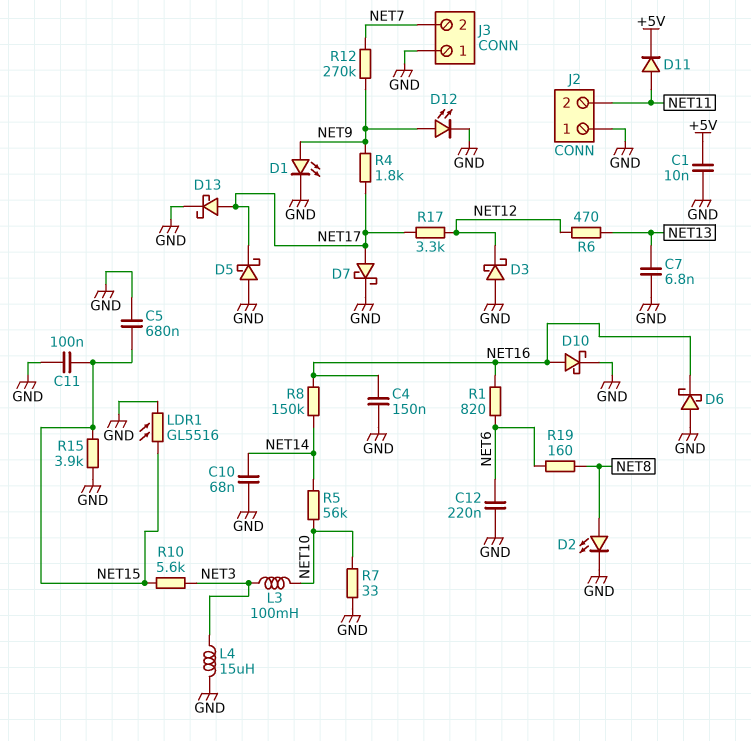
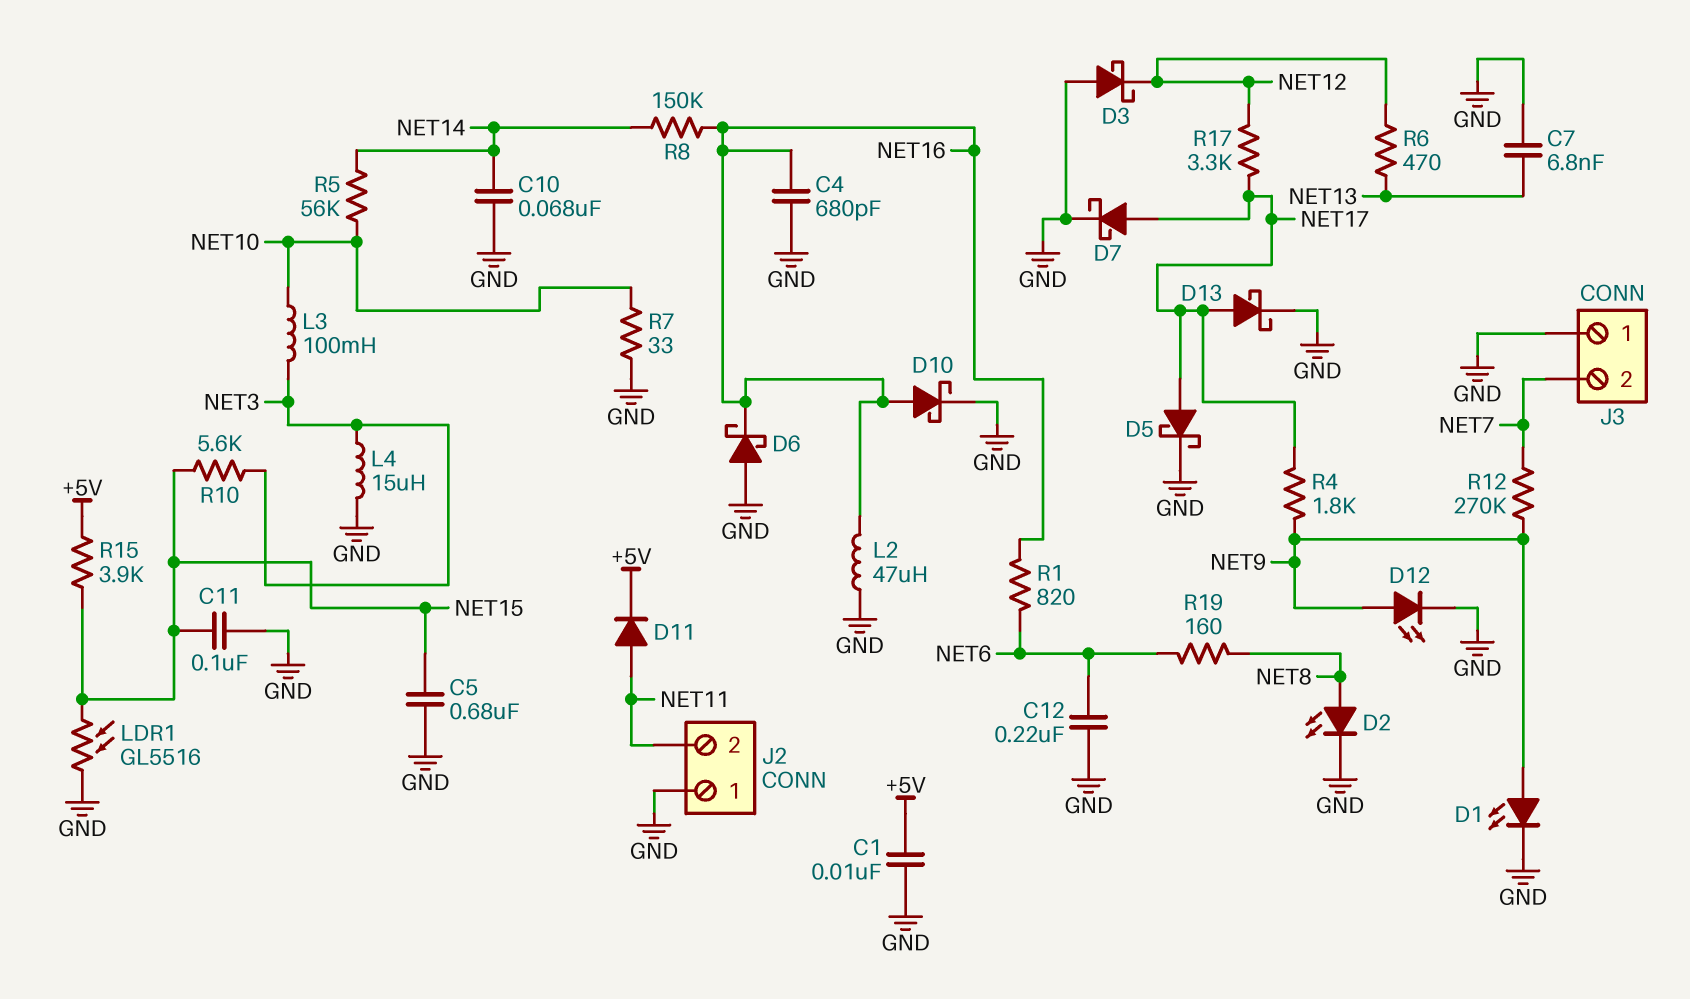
C4: 150nF (GND, NET16) -> 680pF (GND, NET16)
D5: schottky (A GND, K NET17) -> schottky (A NET17, K GND)
L2: none -> 47uH (GND, NET16)
R15: 3.9k (GND, NET15) -> 3.9k (+5V, NET15)

